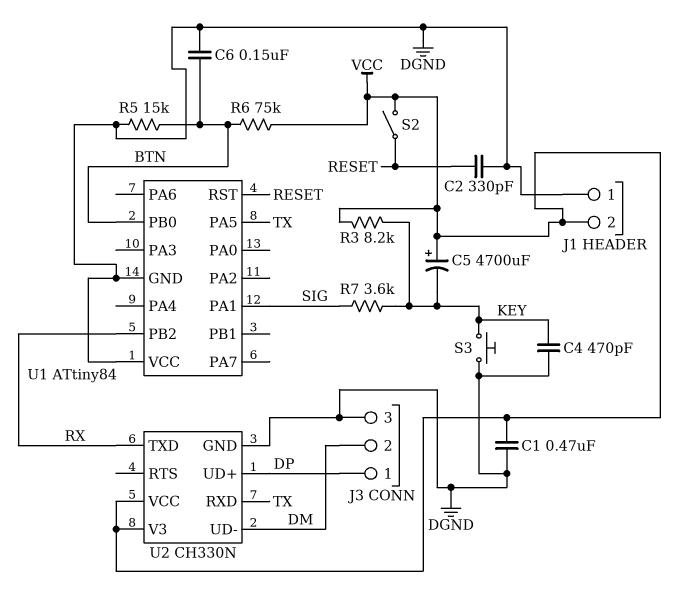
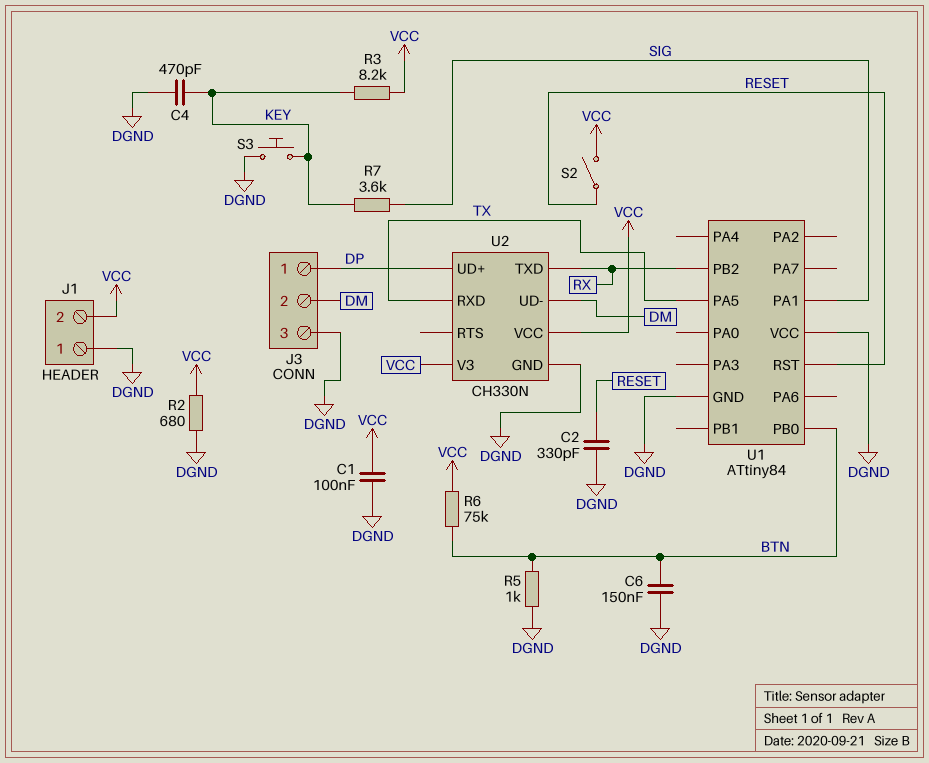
C1: 470nF (DGND, VCC) -> 100nF (DGND, VCC)
C5: 4700uF (plus VCC, minus KEY) -> none
R2: none -> 680 (DGND, VCC)
R5: 15k (BTN, DGND) -> 1k (BTN, DGND)

